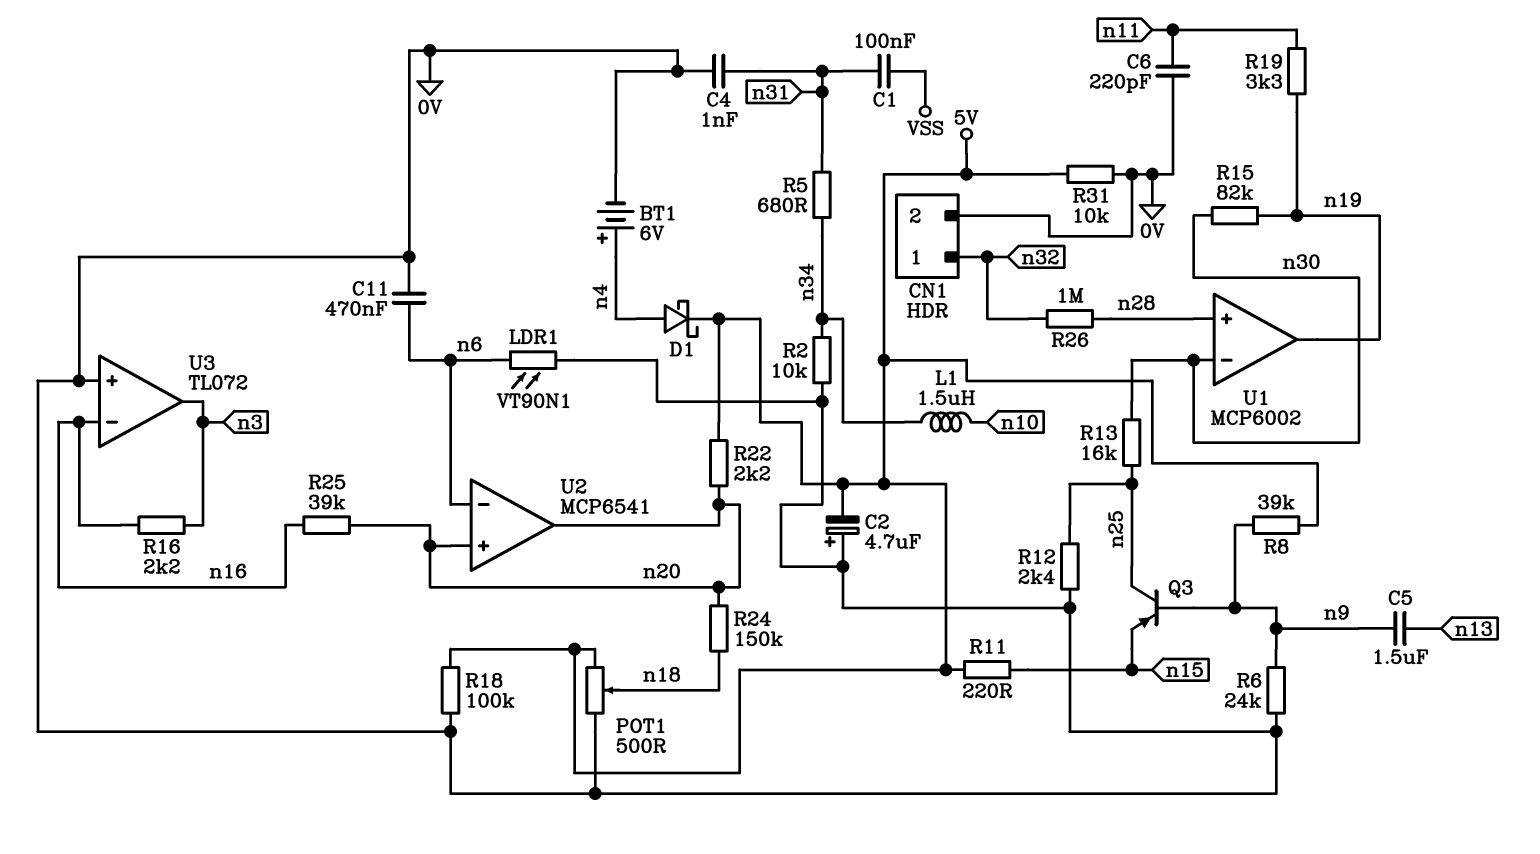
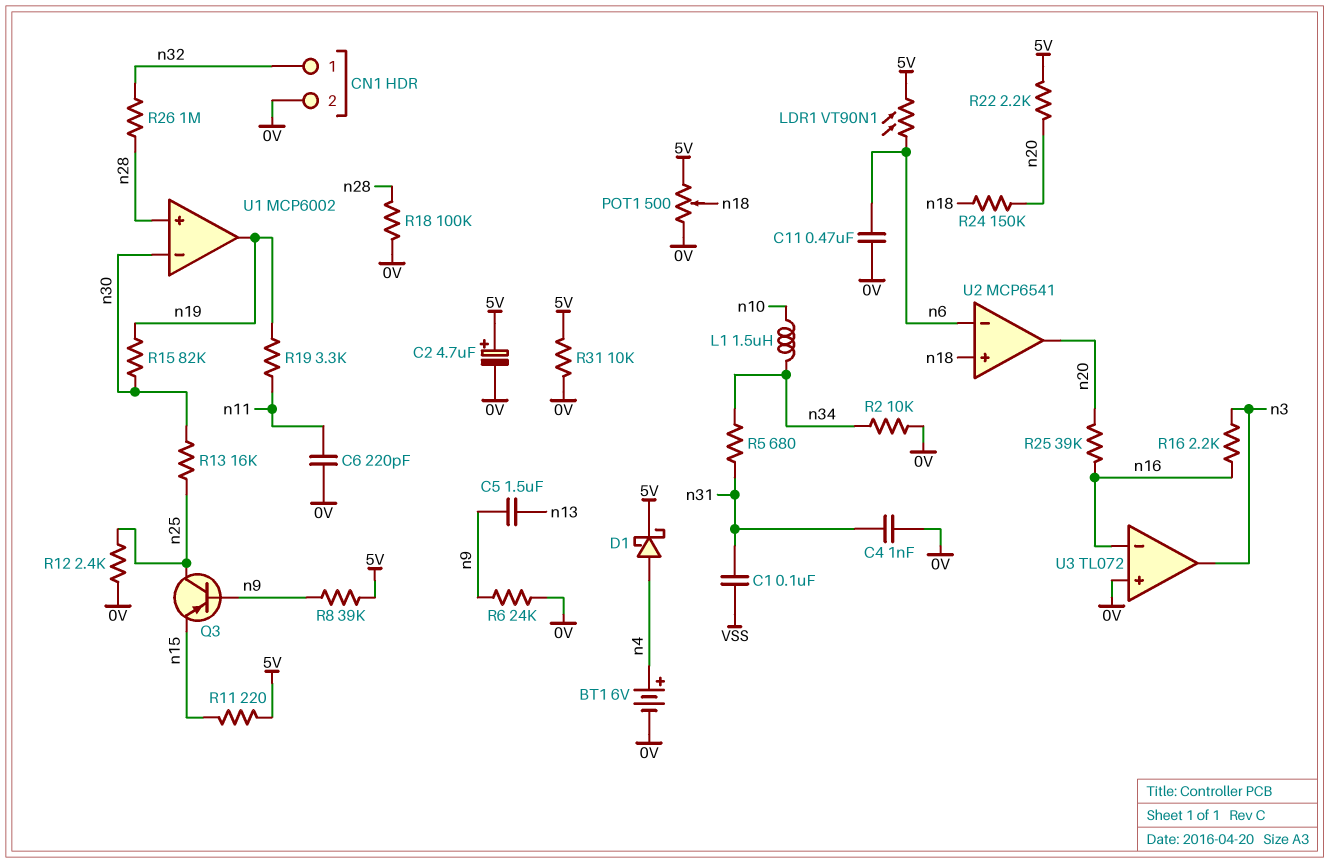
C2: 4.7uF (plus 0V, minus 5V) -> 4.7uF (plus 5V, minus 0V)
LDR1: VT90N1 (0V, n6) -> VT90N1 (5V, n6)
R18: 100k (0V, 5V) -> 100k (0V, n28)
U2 pin in+: n20 -> n18

